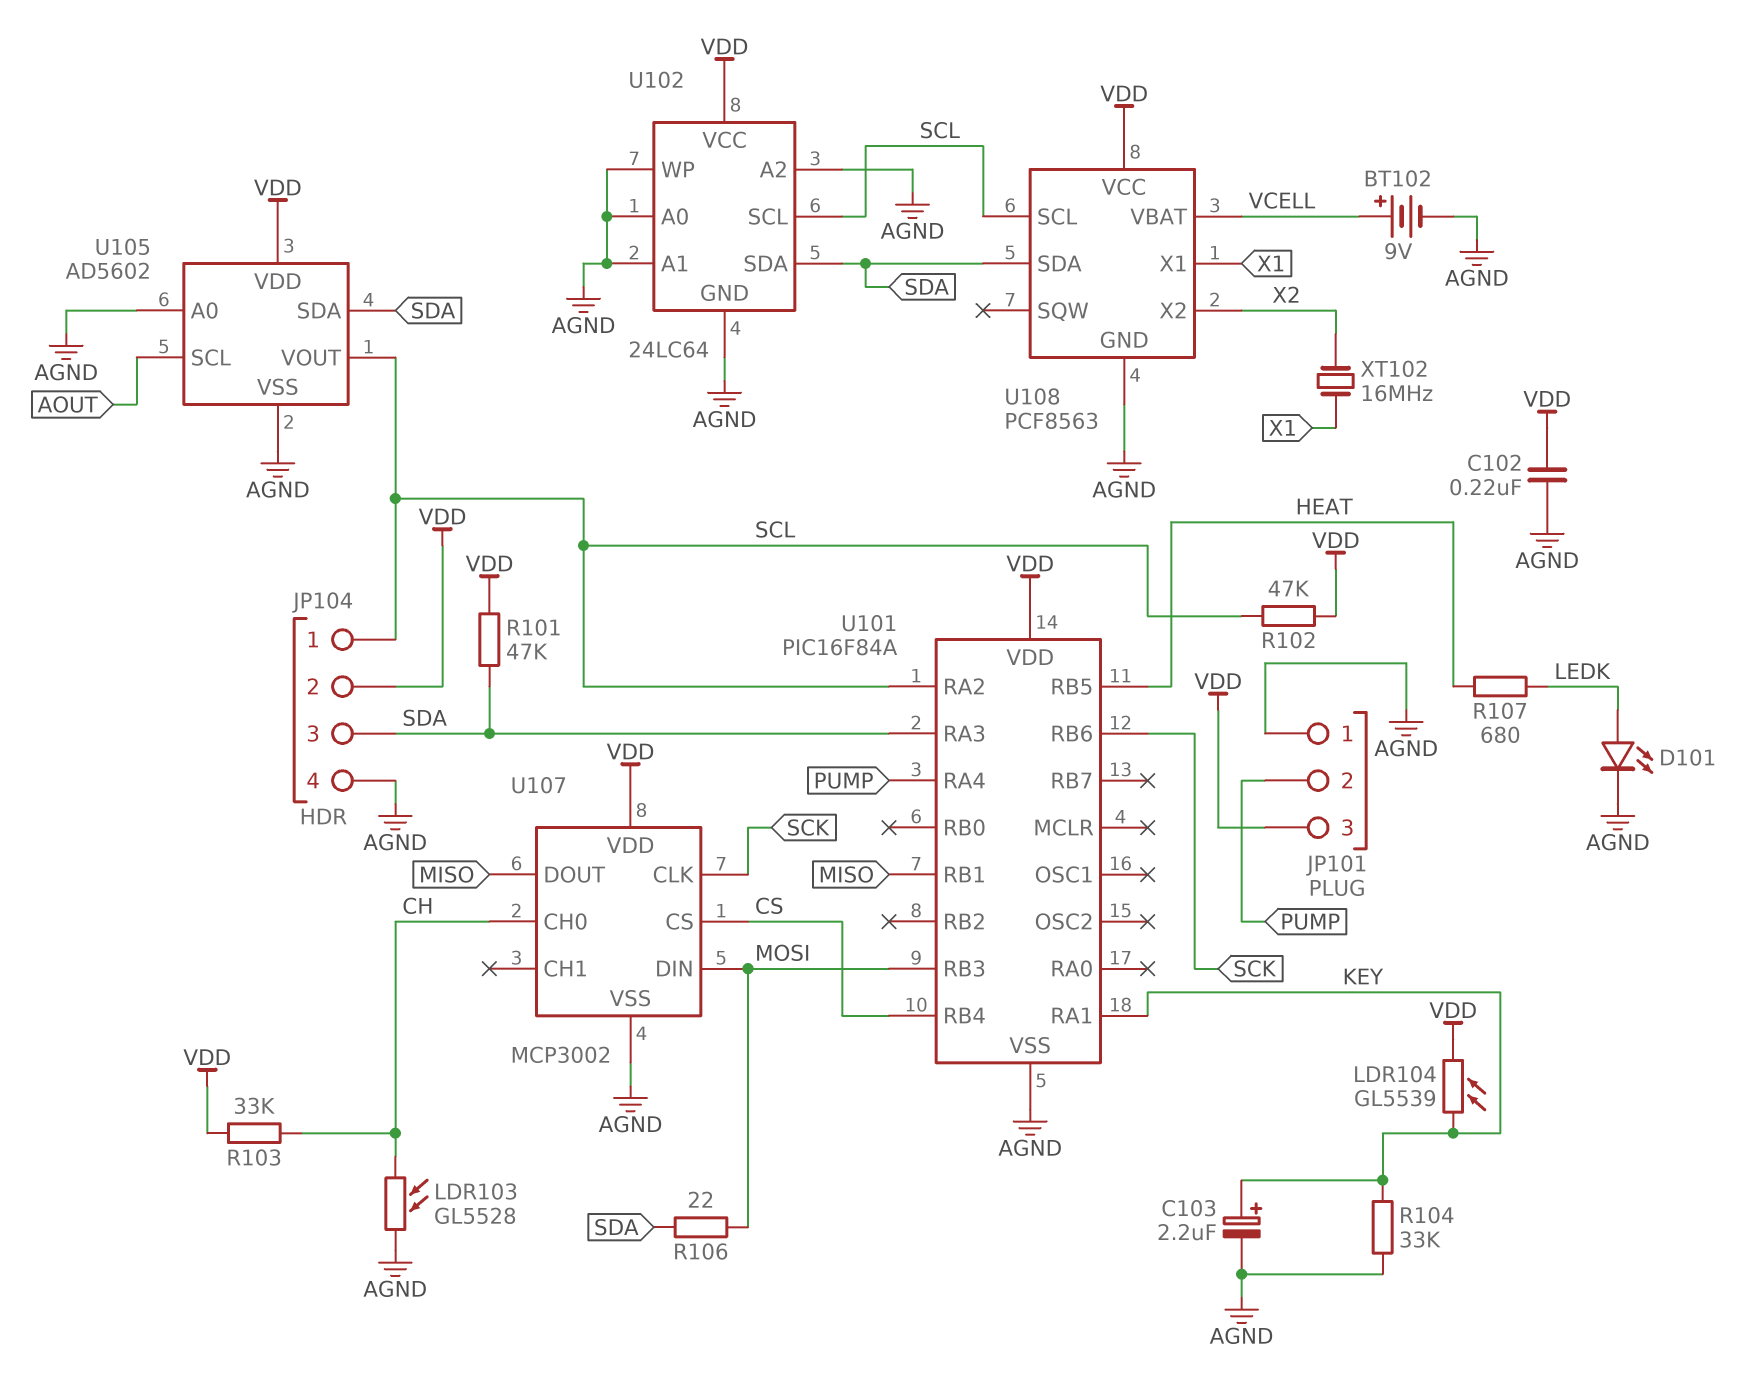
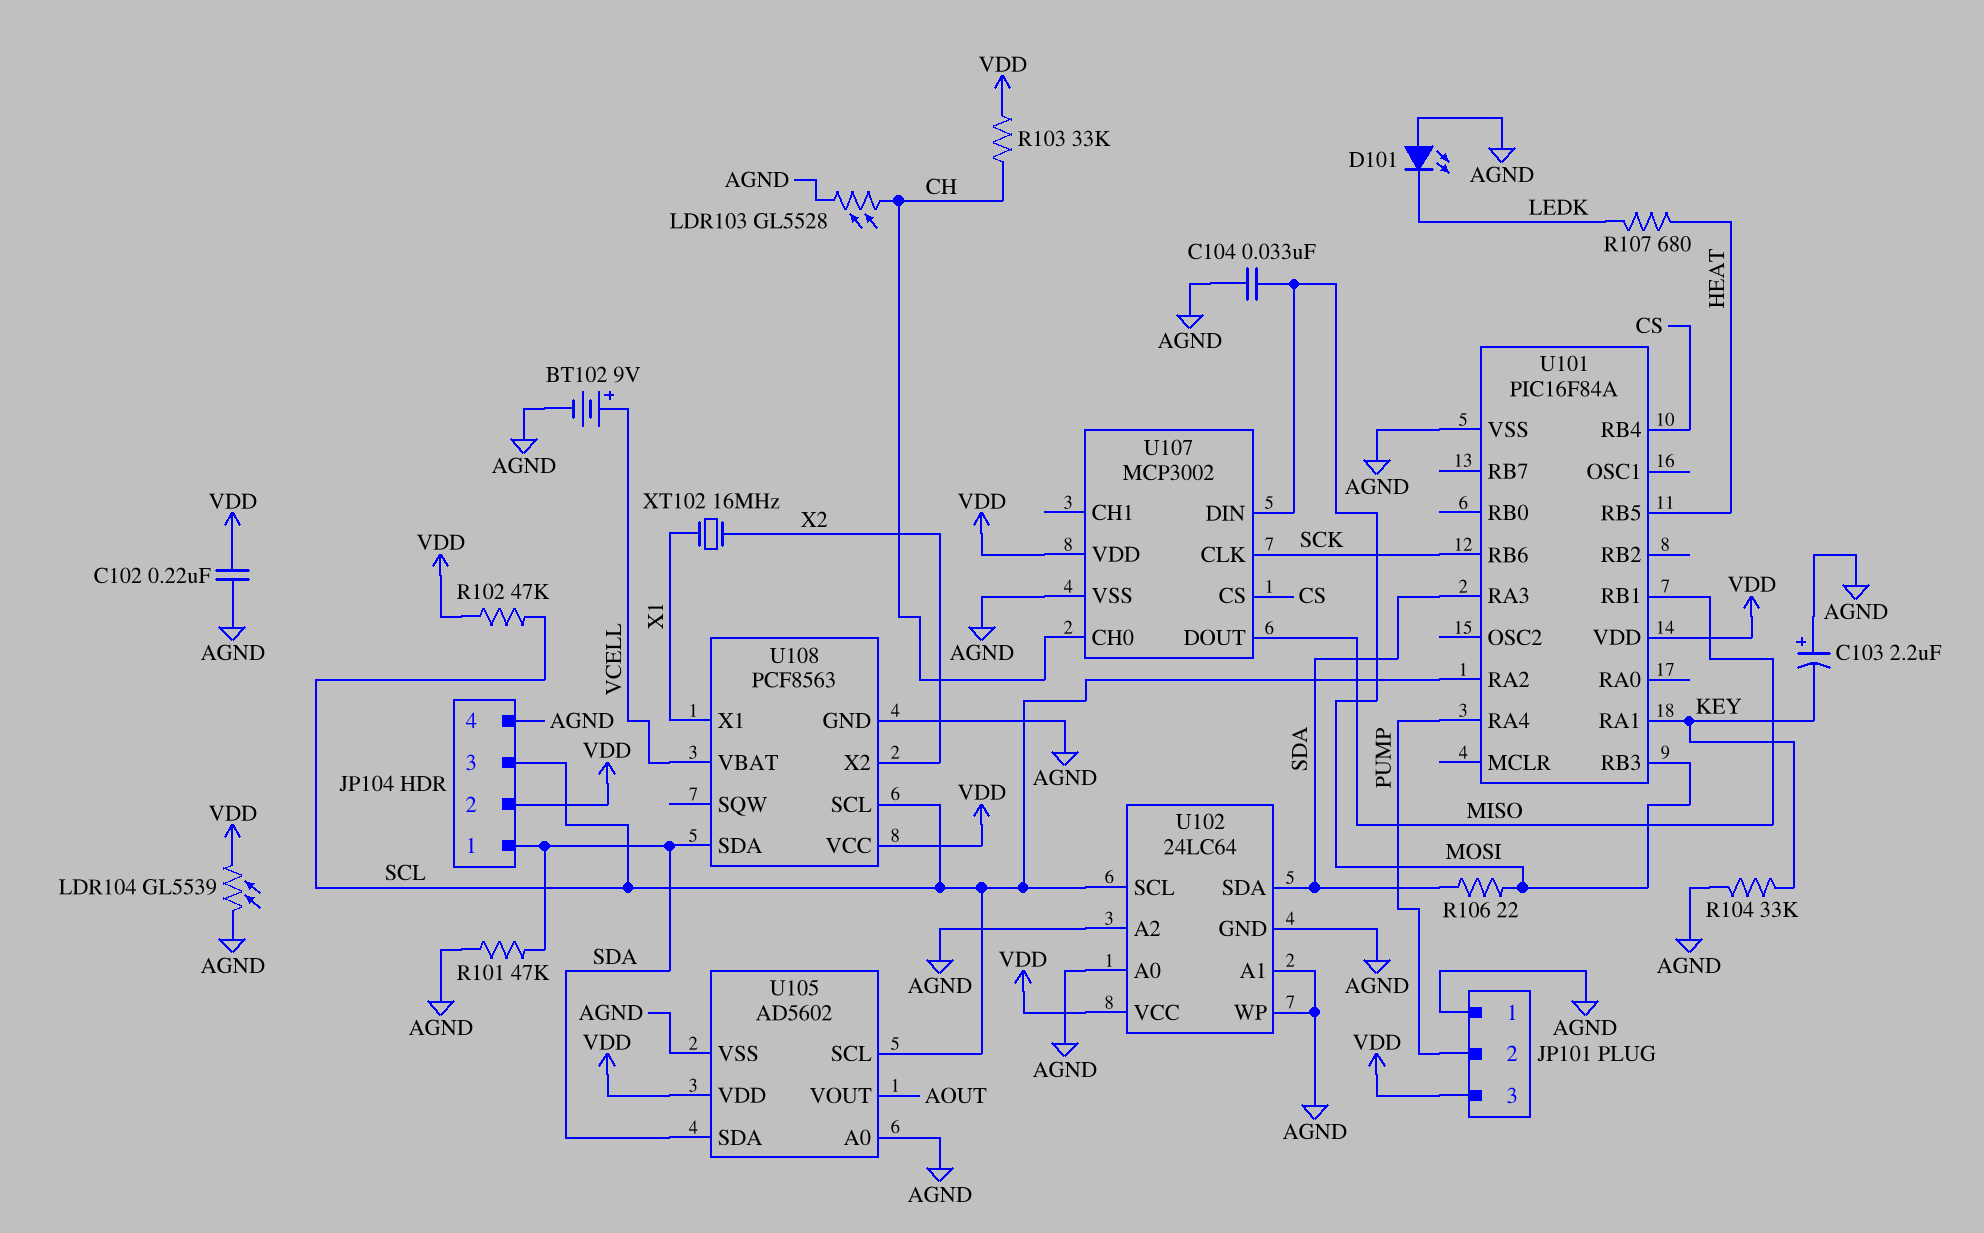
C103: 2.2uF (plus KEY, minus AGND) -> 2.2uF (plus AGND, minus KEY)
C104: none -> 33nF (AGND, MOSI)
D101: LED (A LEDK, K AGND) -> LED (A AGND, K LEDK)
JP104 pin 1: SCL -> SDA
JP104 pin 3: SDA -> SCL
LDR104: GL5539 (KEY, VDD) -> GL5539 (AGND, VDD)
R101: 47k (SDA, VDD) -> 47k (AGND, SDA)
U105 pin SCL: AOUT -> SCL
U105 pin VOUT: SCL -> AOUT

